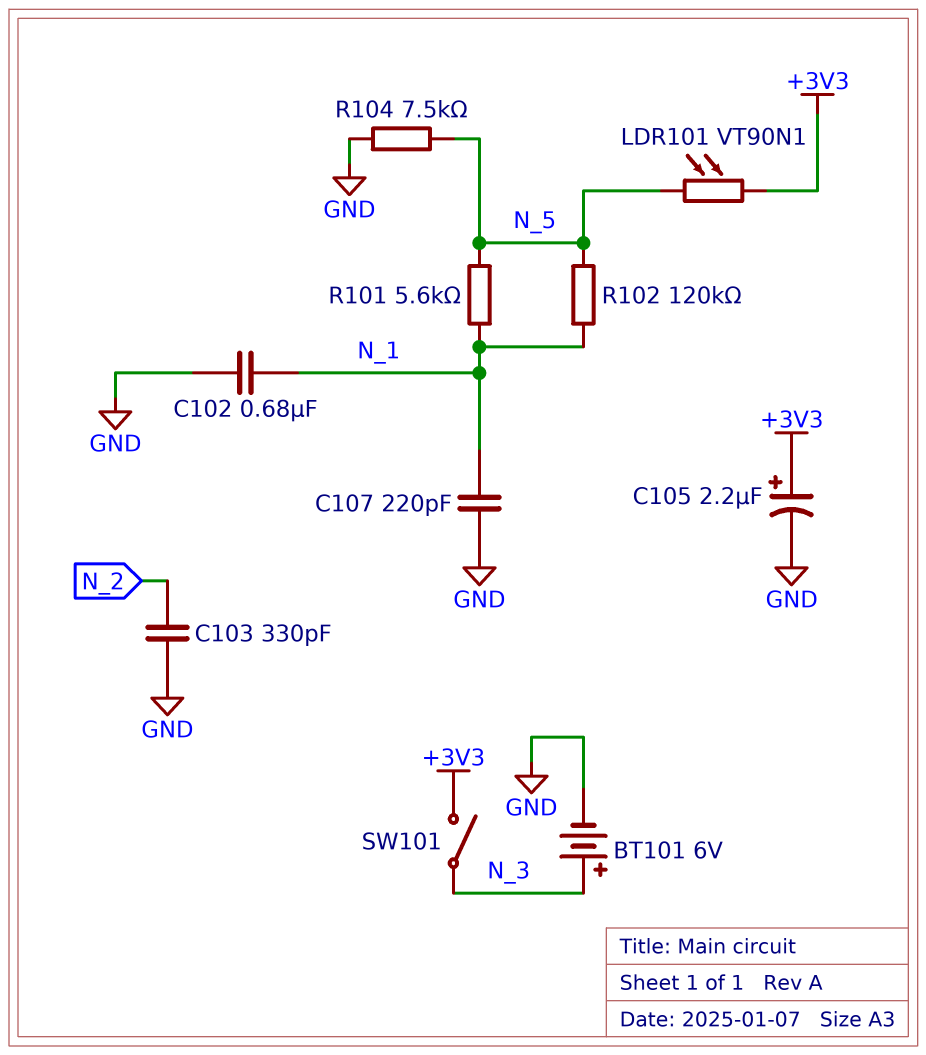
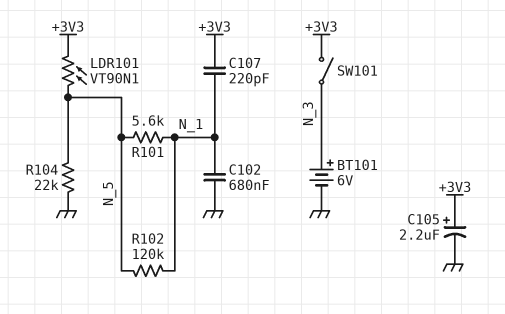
C103: 330pF (GND, N_2) -> none
C107: 220pF (GND, N_1) -> 220pF (+3V3, N_1)
R104: 7.5k (GND, N_5) -> 22k (GND, N_5)

